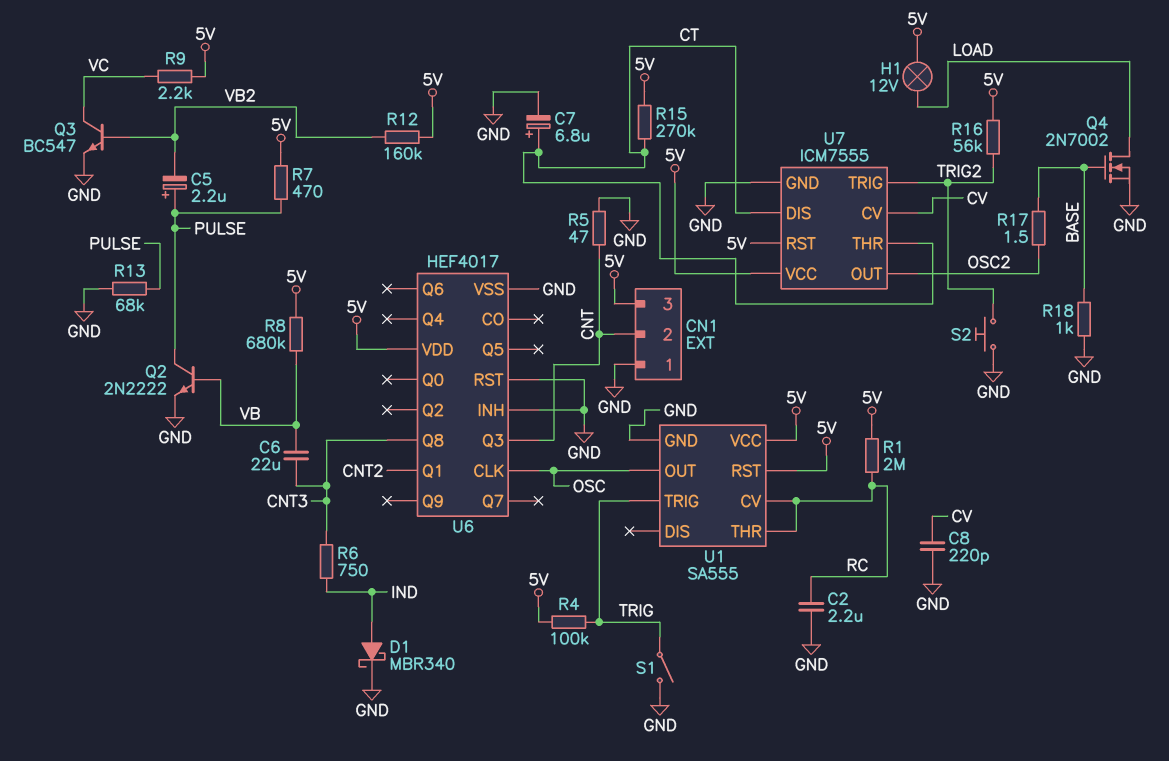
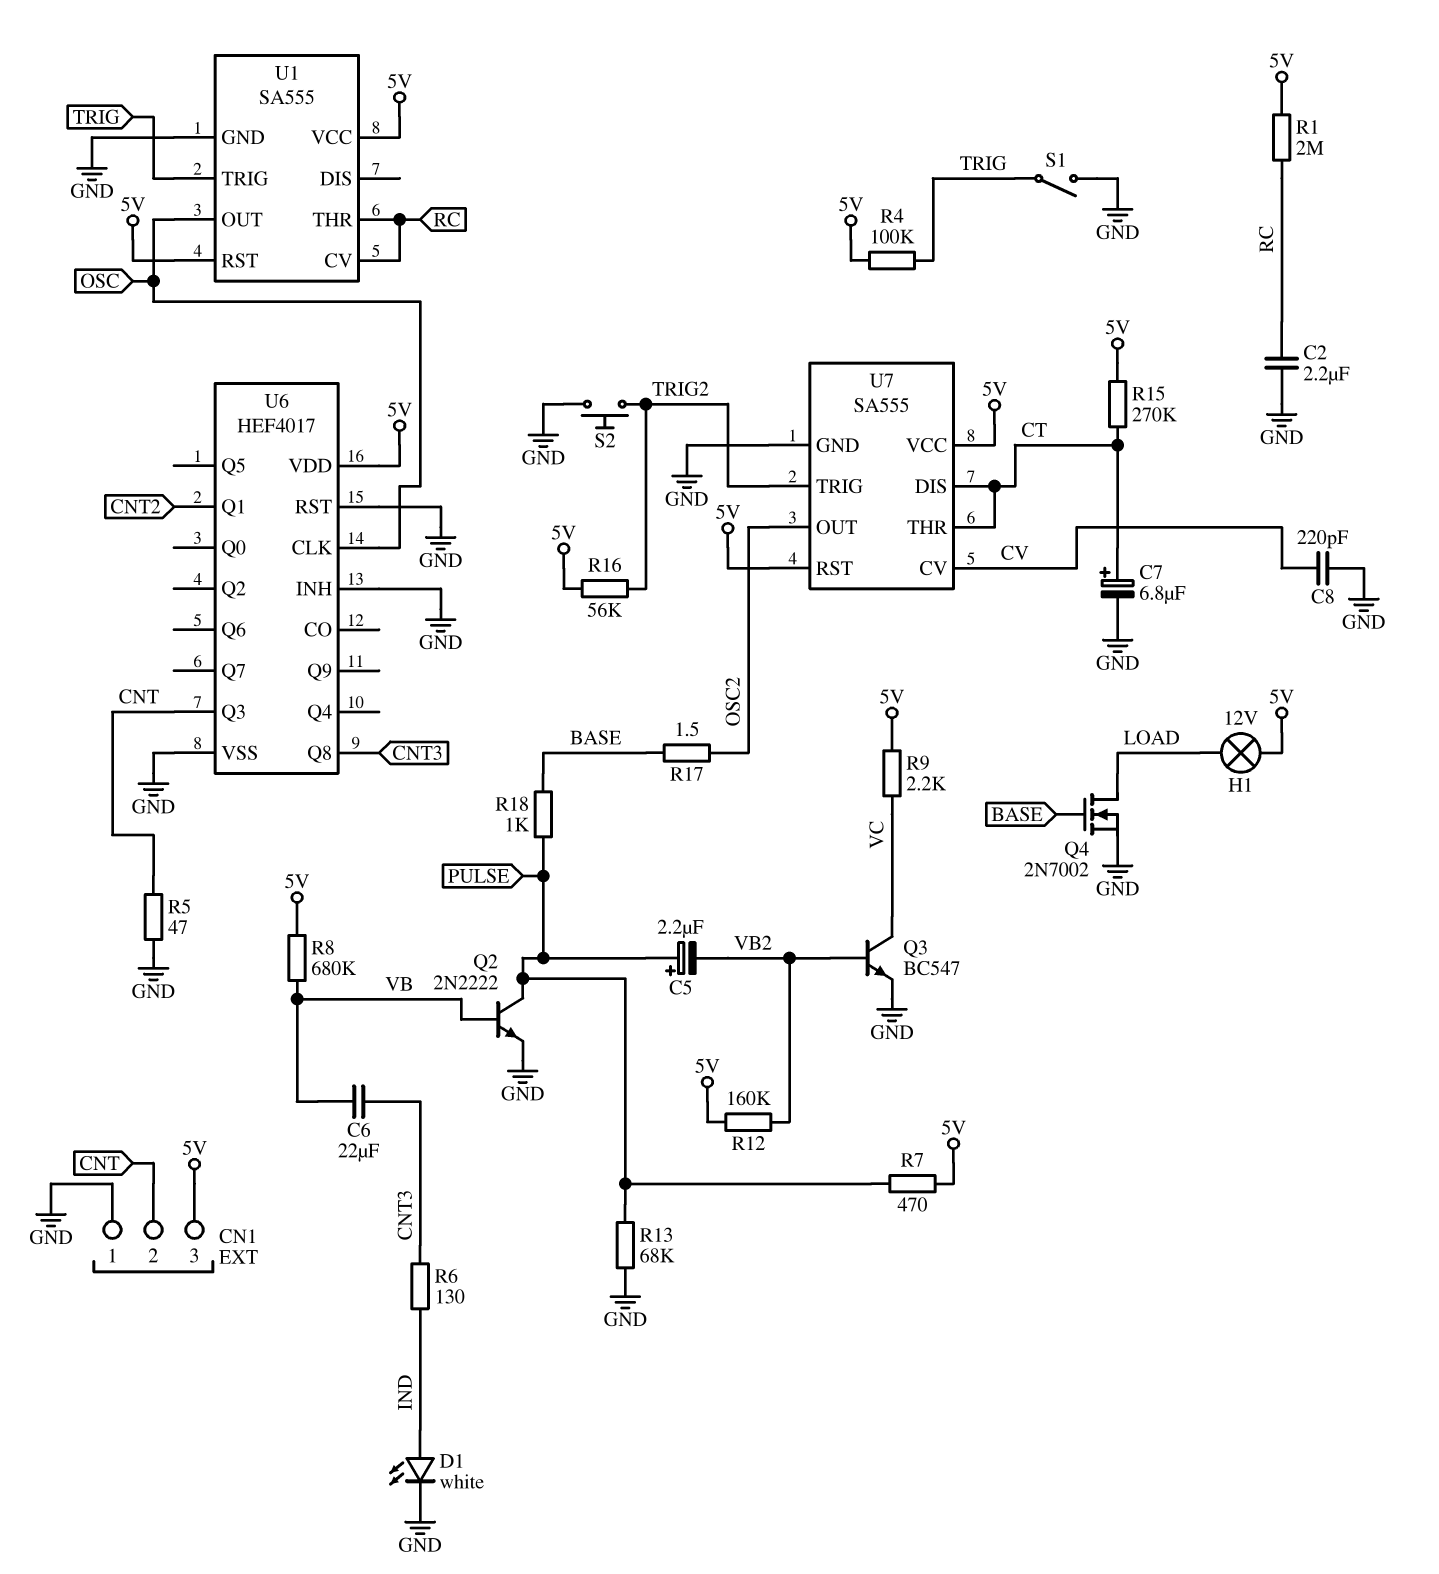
D1: schottky MBR340 (A IND, K GND) -> LED white (A IND, K GND)
R6: 750 (CNT3, IND) -> 130 (CNT3, IND)
R18: 1k (BASE, GND) -> 1k (BASE, PULSE)
U7: ICM7555 -> SA555

